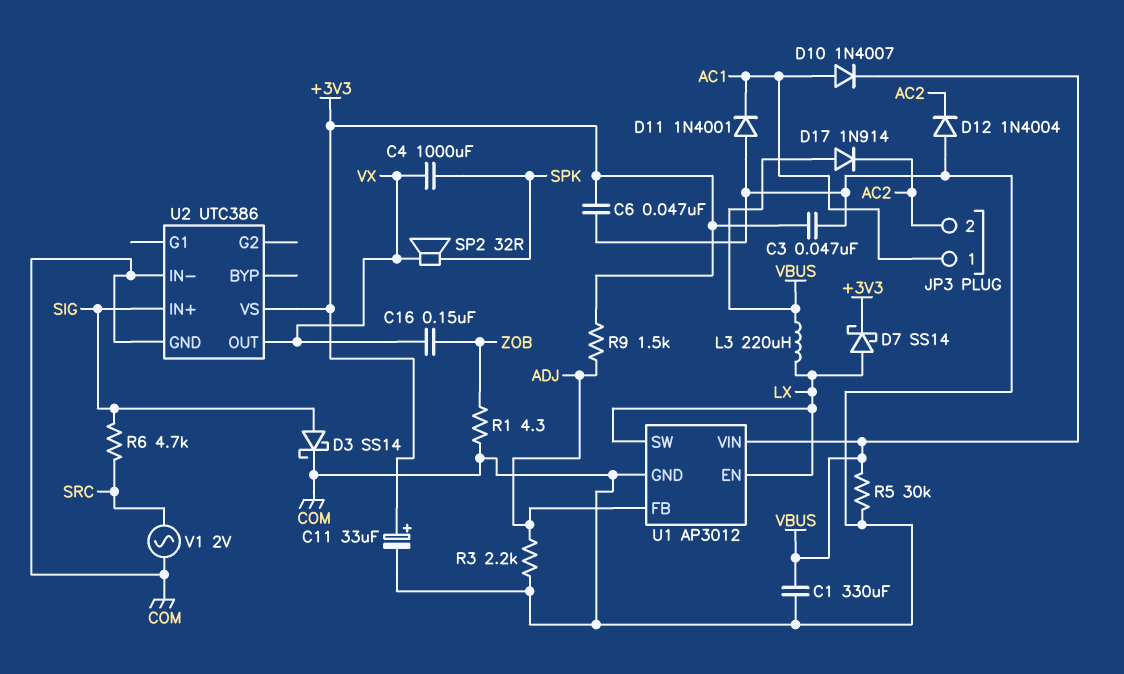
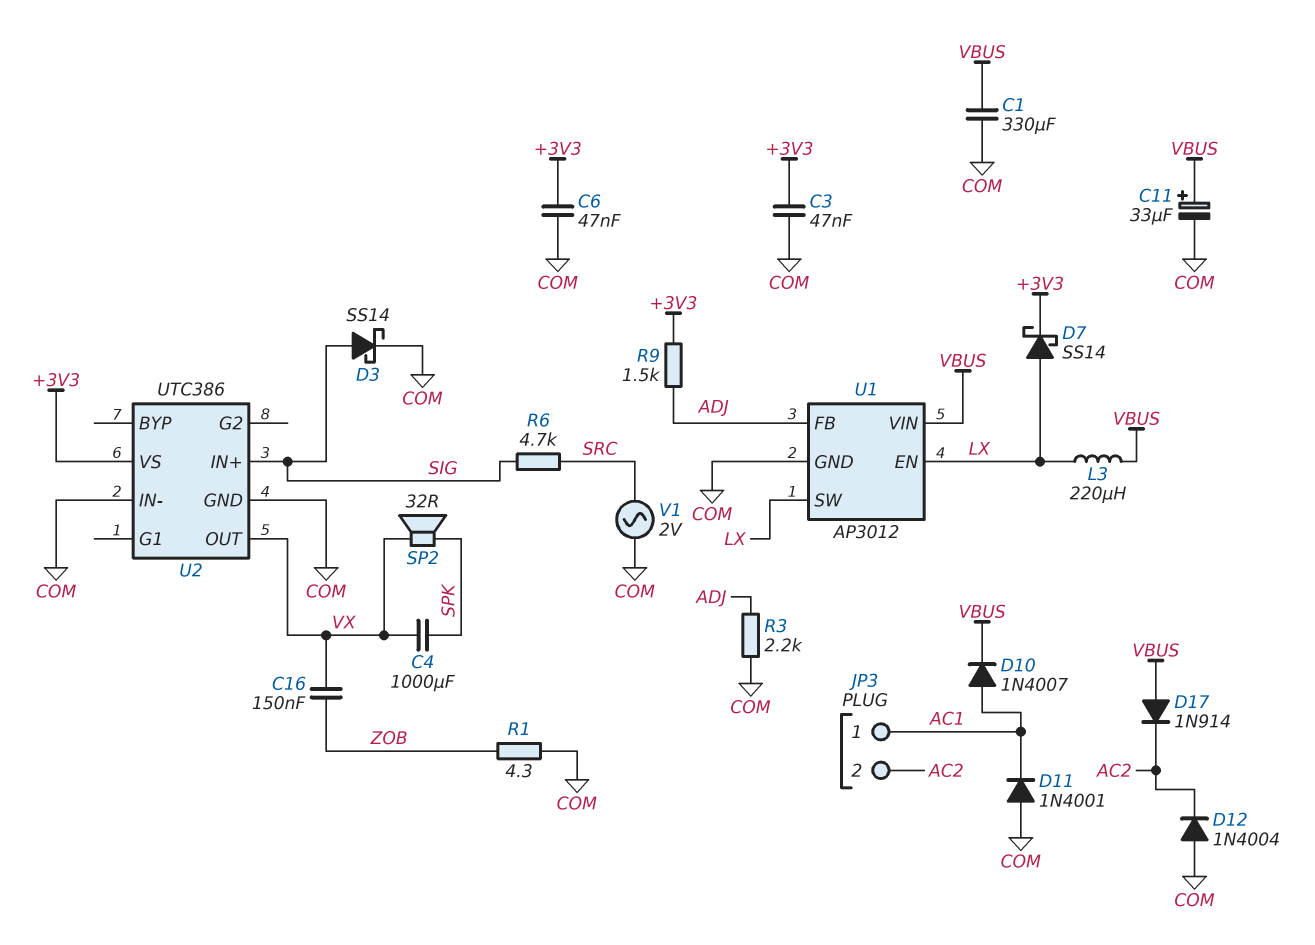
C11: 33uF (plus +3V3, minus COM) -> 33uF (plus VBUS, minus COM)
R5: 30k (COM, VBUS) -> none

